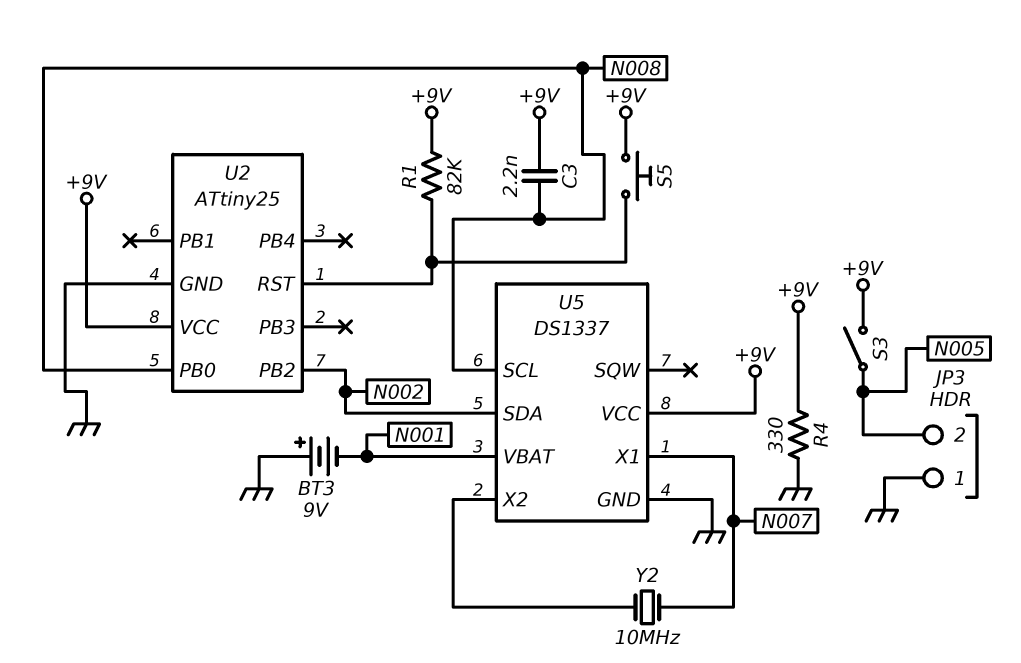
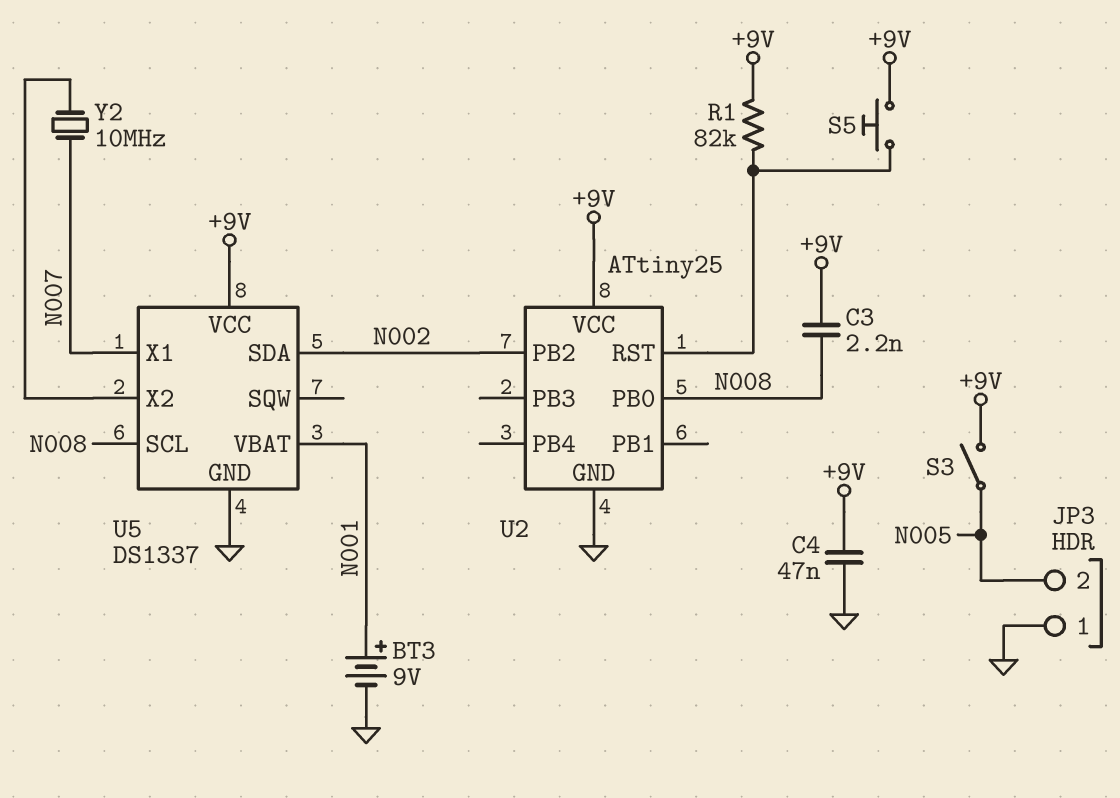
BT3: 9V (plus GND, minus N001) -> 9V (plus N001, minus GND)
C4: none -> 47nF (+9V, GND)
R4: 330 (+9V, GND) -> none

